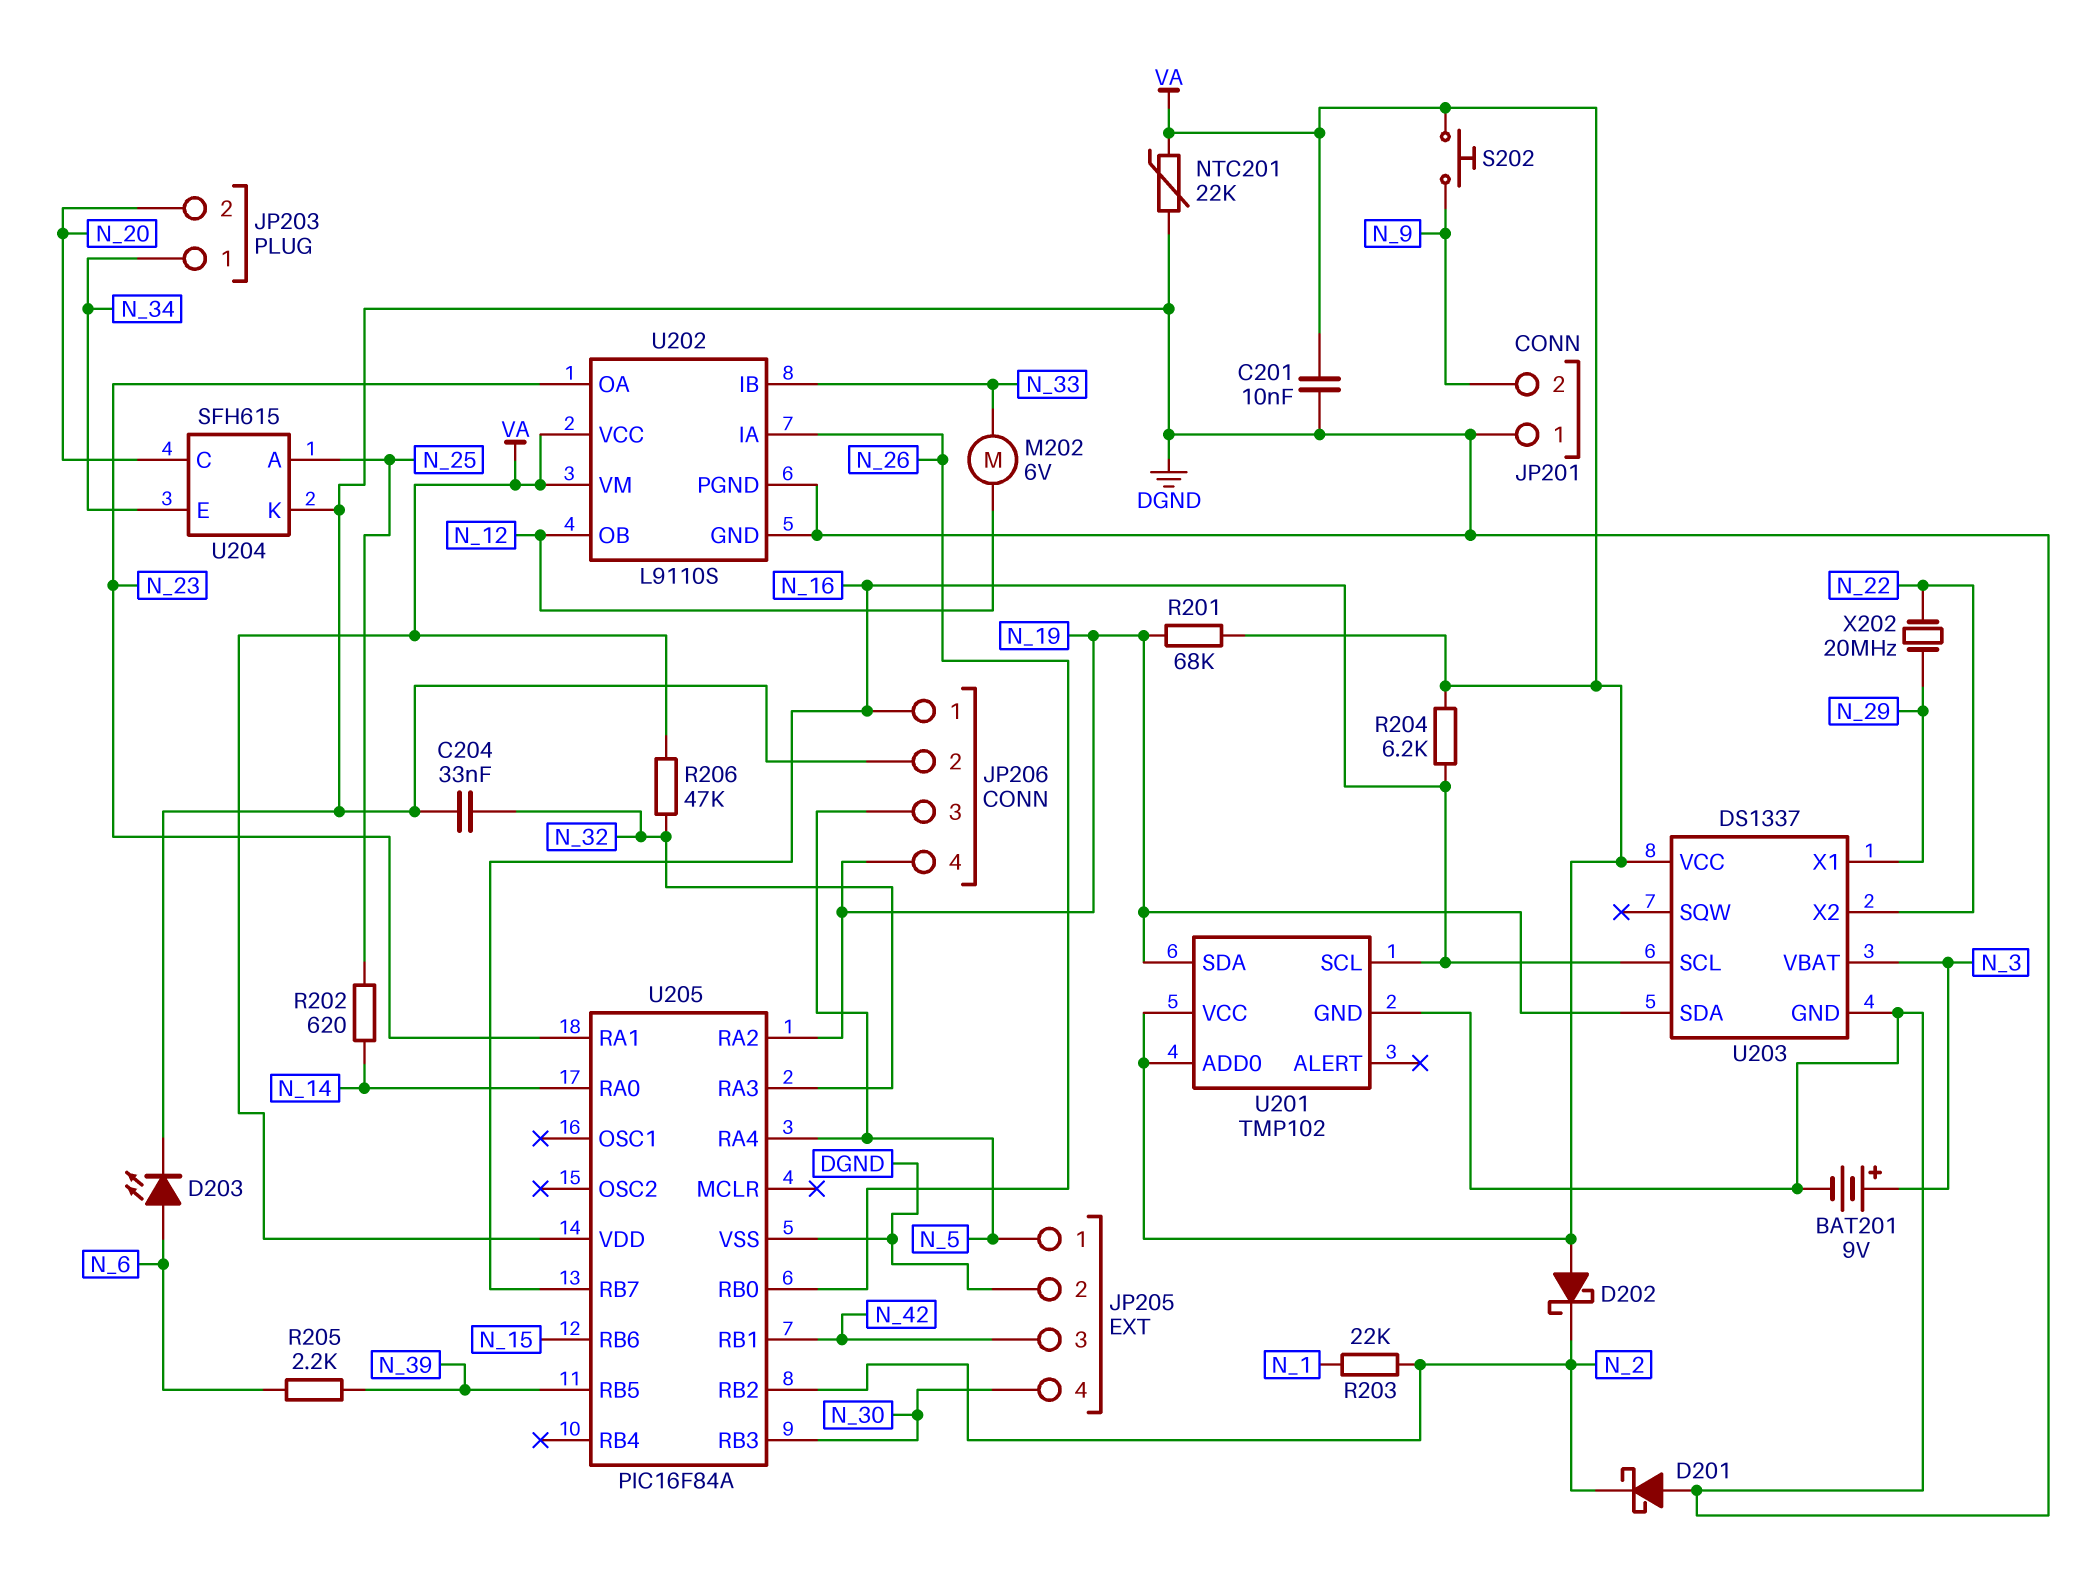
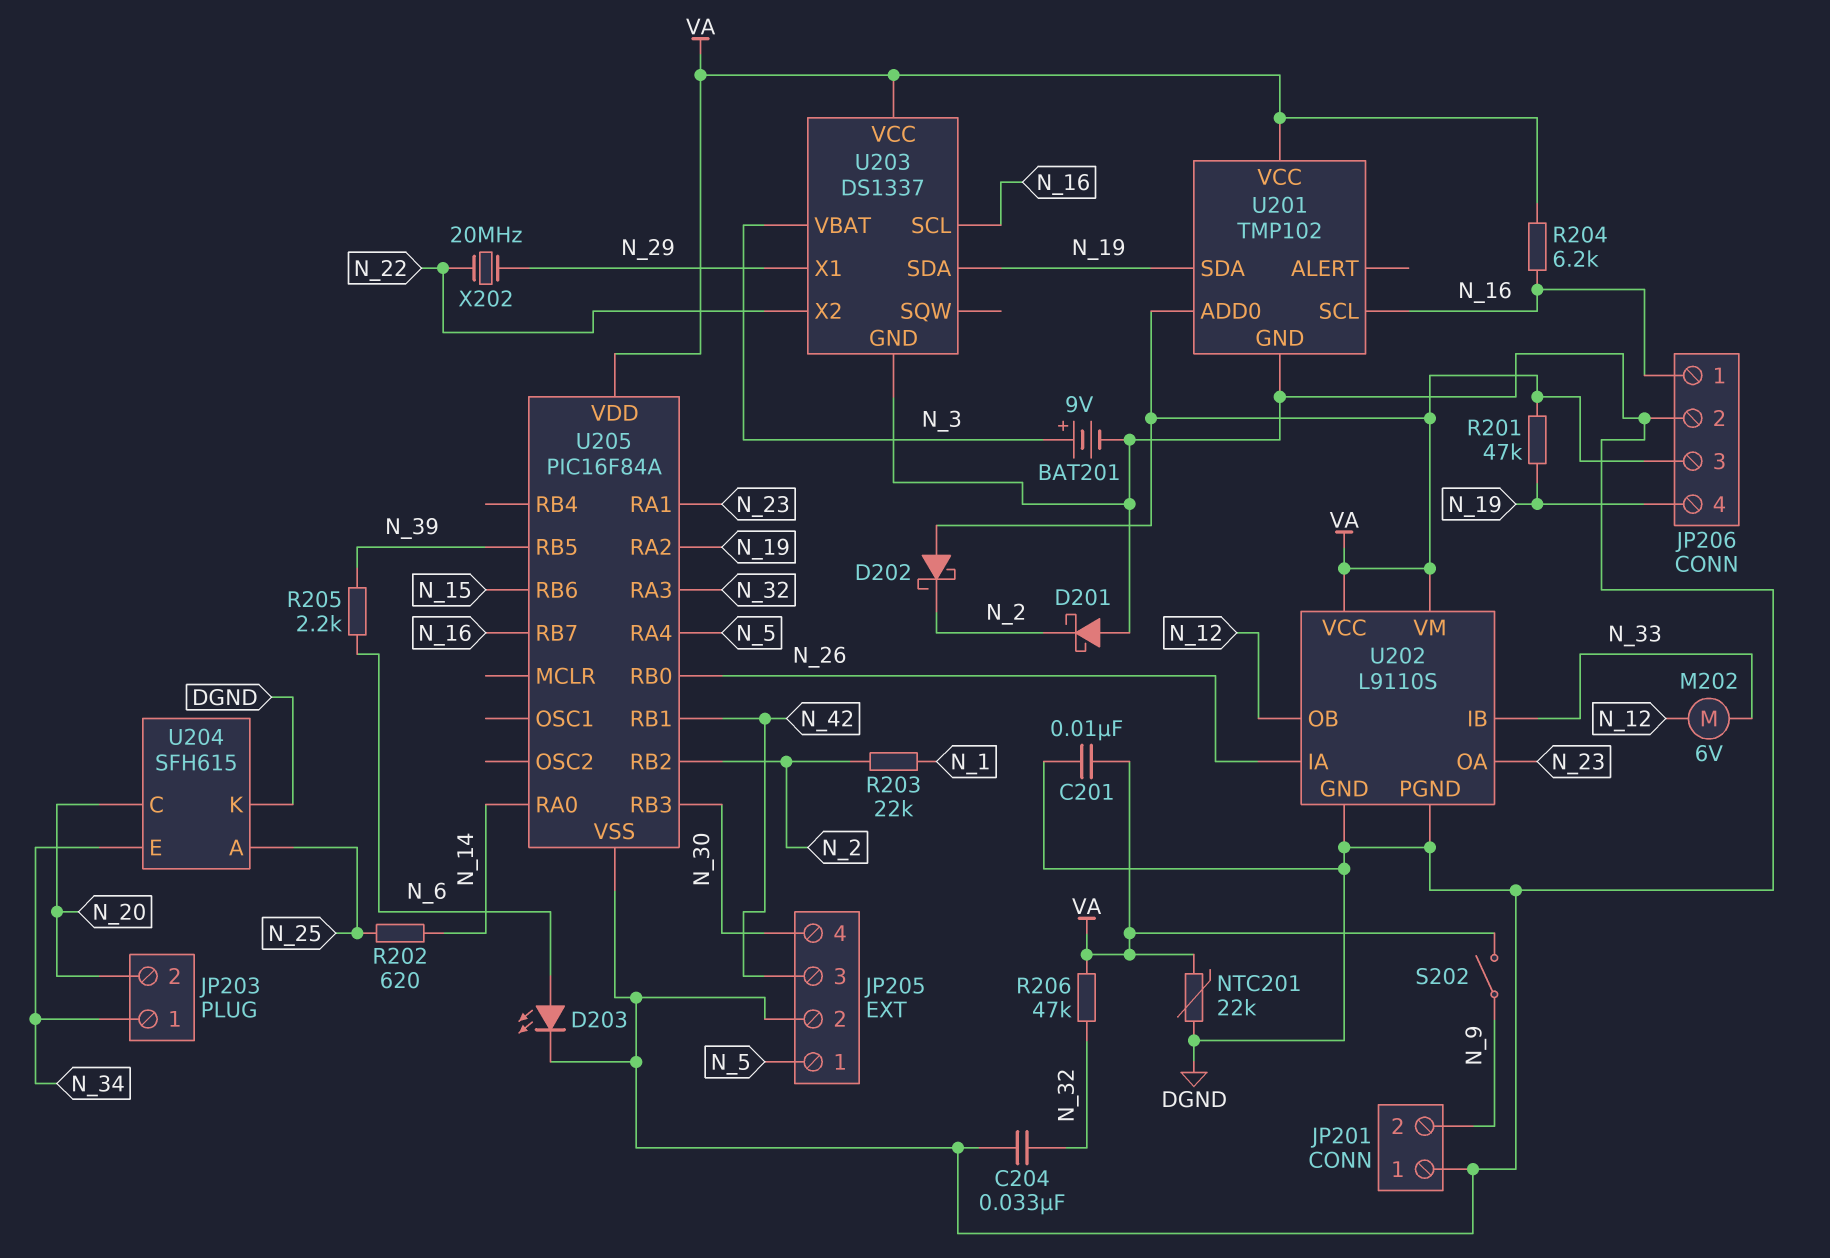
JP206 pin 3: N_5 -> VA
R201: 68k (N_19, VA) -> 47k (N_19, VA)
S202: button (N_9, VA) -> switch (N_9, VA)

